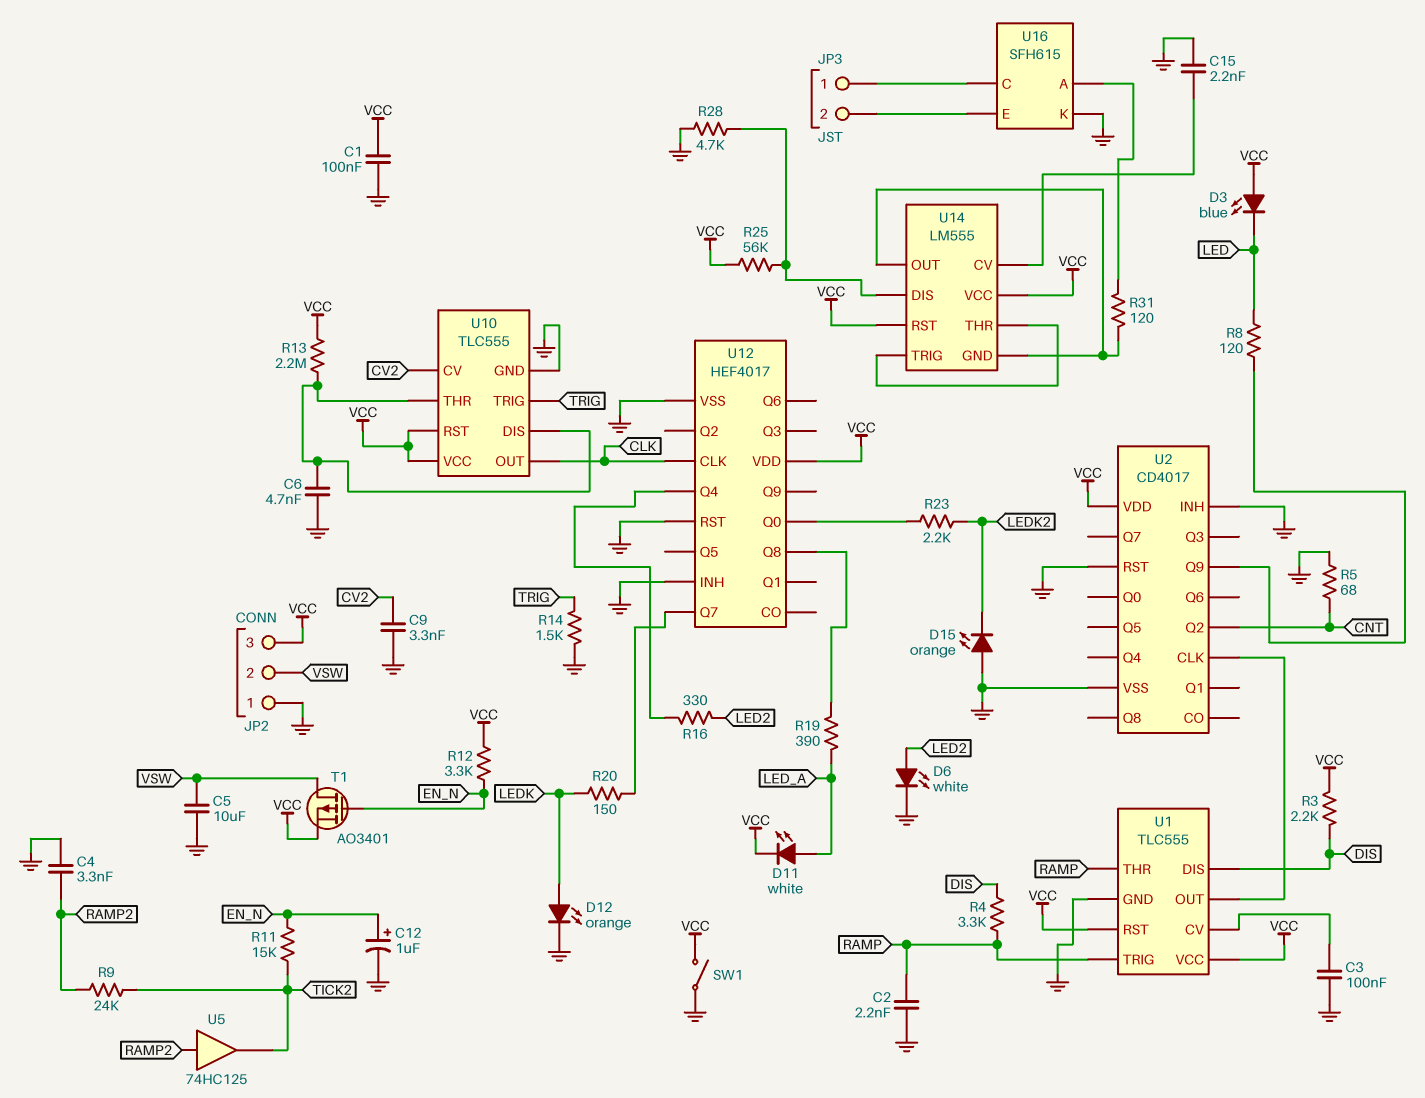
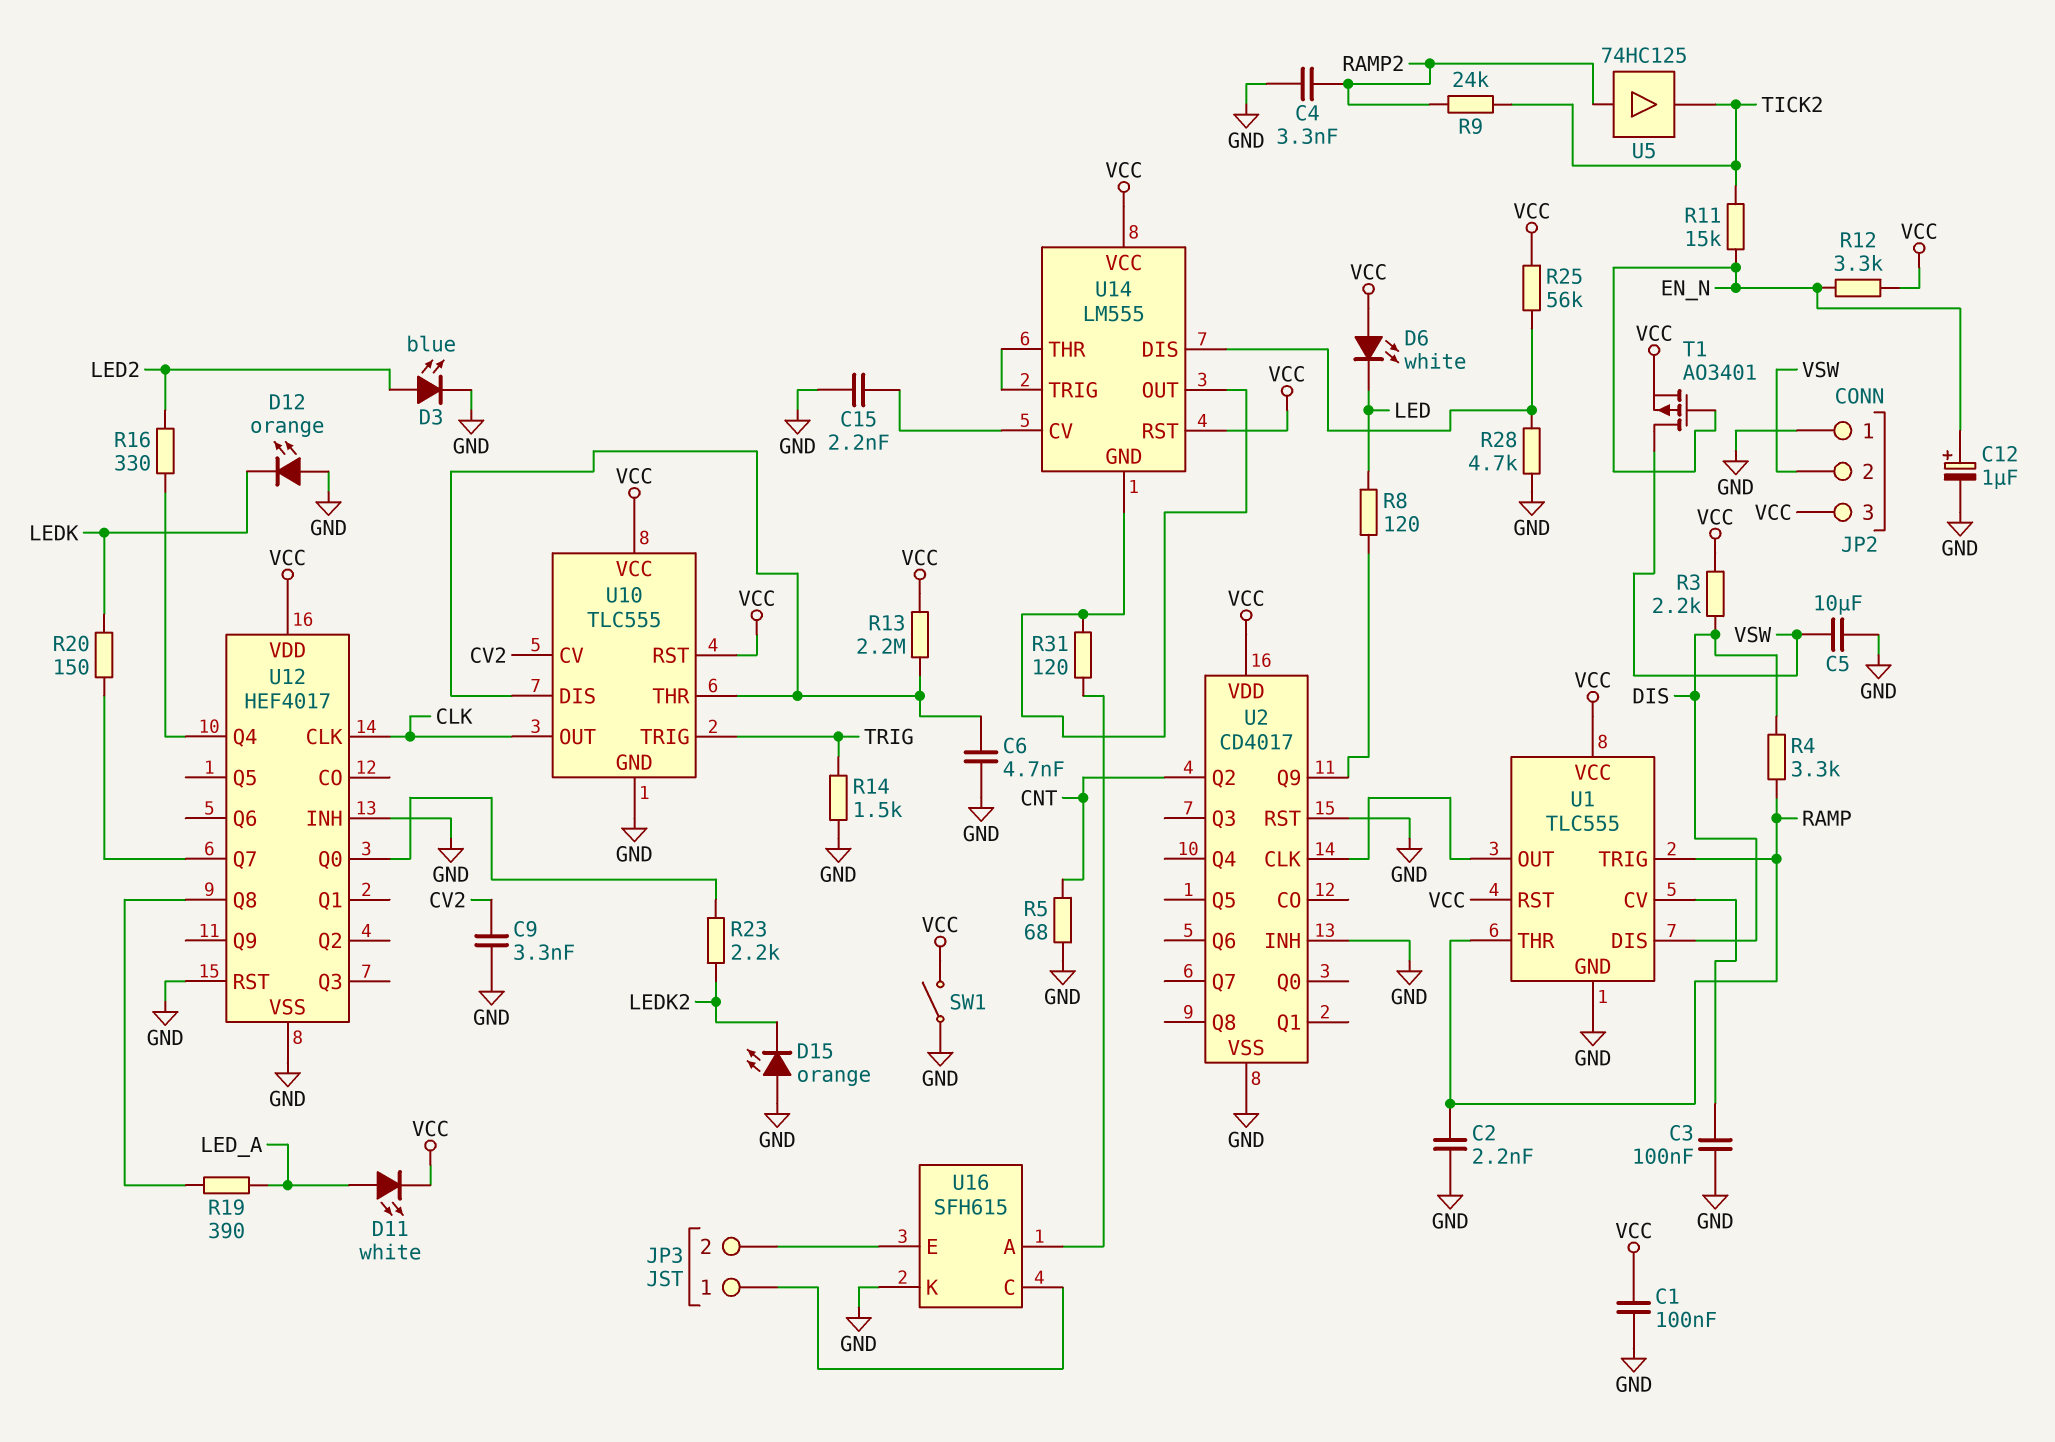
D3: LED blue (A VCC, K LED) -> LED blue (A LED2, K GND)
D6: LED white (A LED2, K GND) -> LED white (A VCC, K LED)
D12: LED orange (A LEDK, K GND) -> LED orange (A GND, K LEDK)

